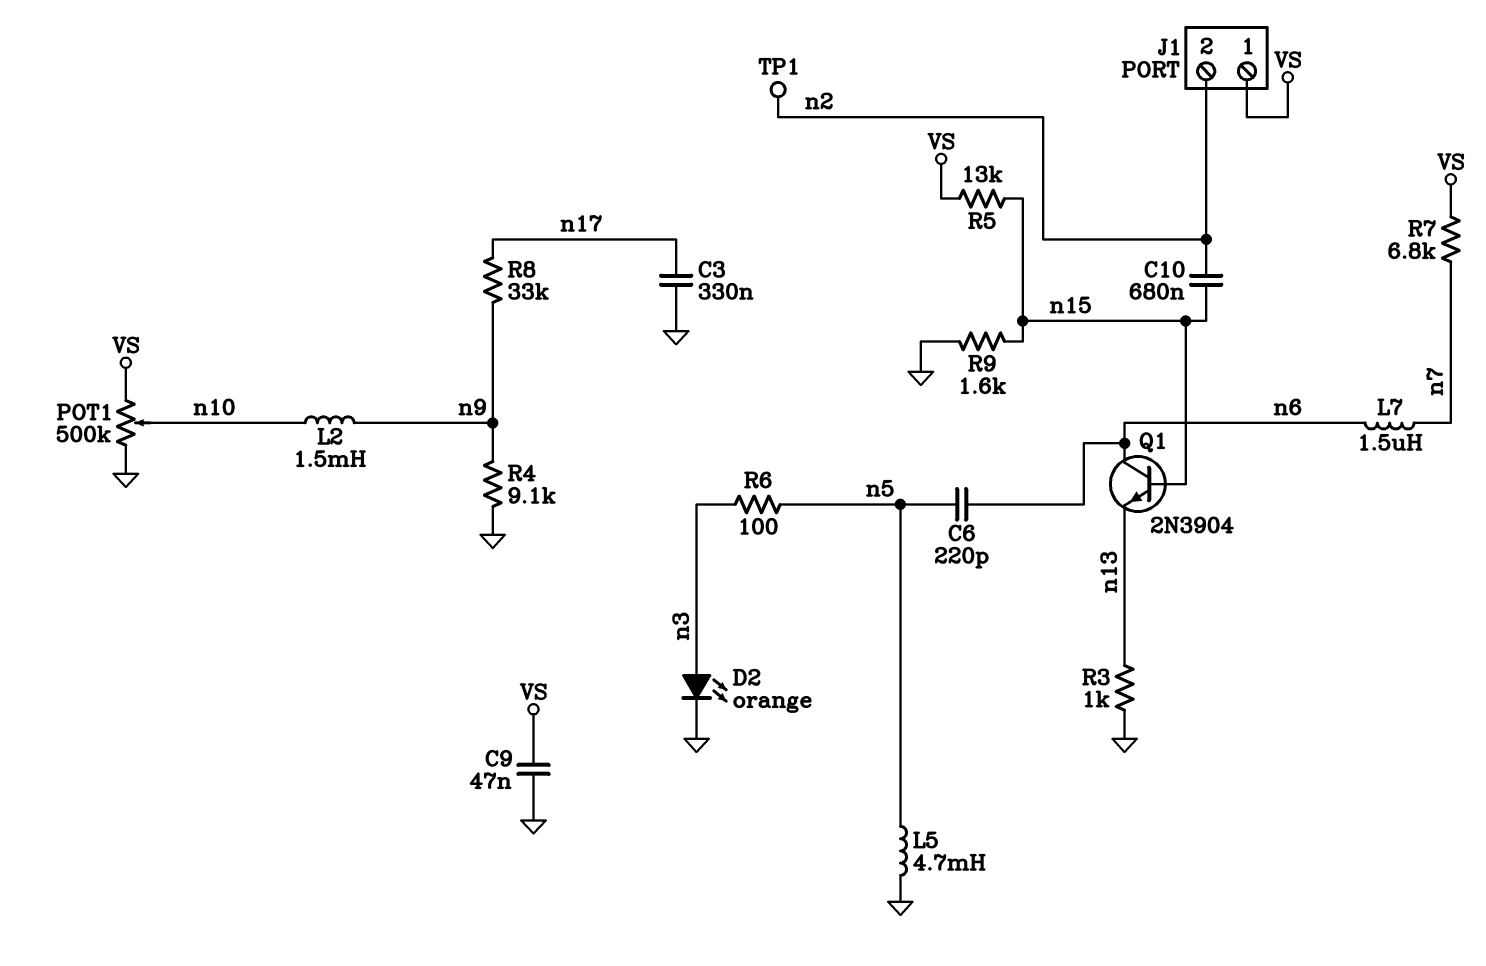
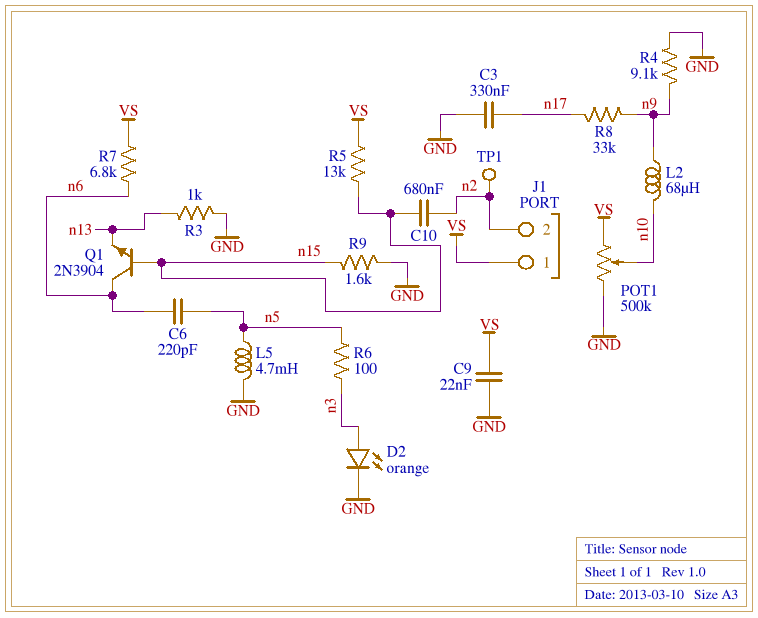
C9: 47nF (GND, VS) -> 22nF (GND, VS)
L2: 1.5mH (n9, n10) -> 68uH (n9, n10)
L7: 1.5uH (n6, n7) -> none
R7: 6.8k (VS, n7) -> 6.8k (VS, n6)

